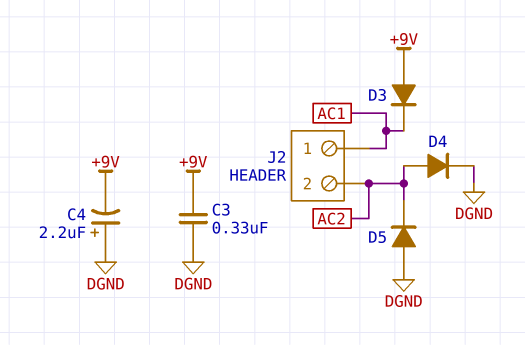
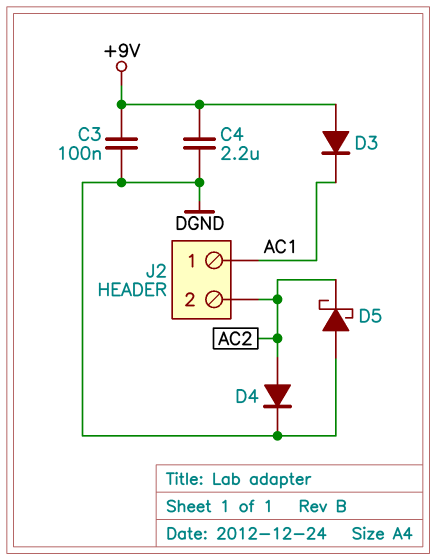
C3: 330nF (+9V, DGND) -> 100nF (+9V, DGND)
C4: 2.2uF (plus DGND, minus +9V) -> 2.2uF (+9V, DGND)
D5: diode (A DGND, K AC2) -> schottky (A DGND, K AC2)

